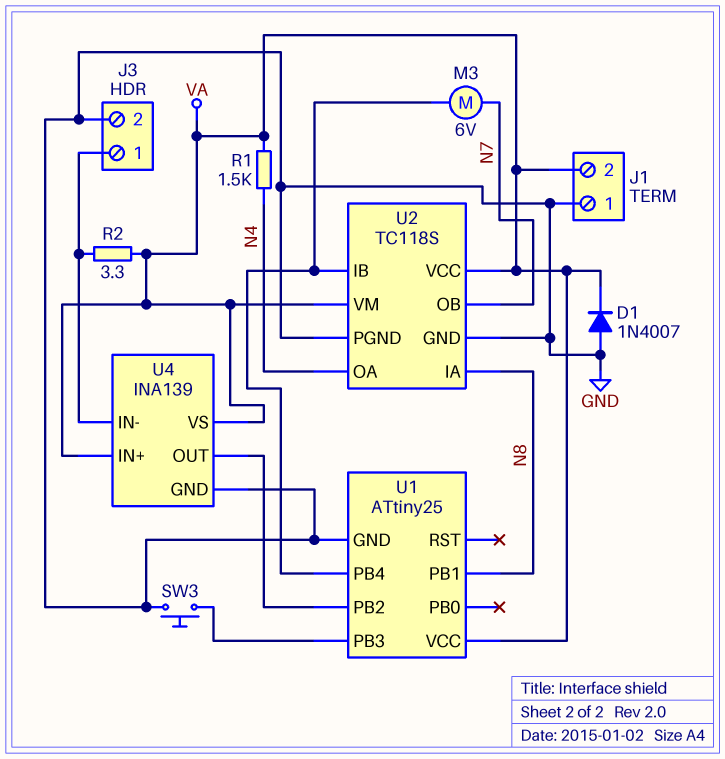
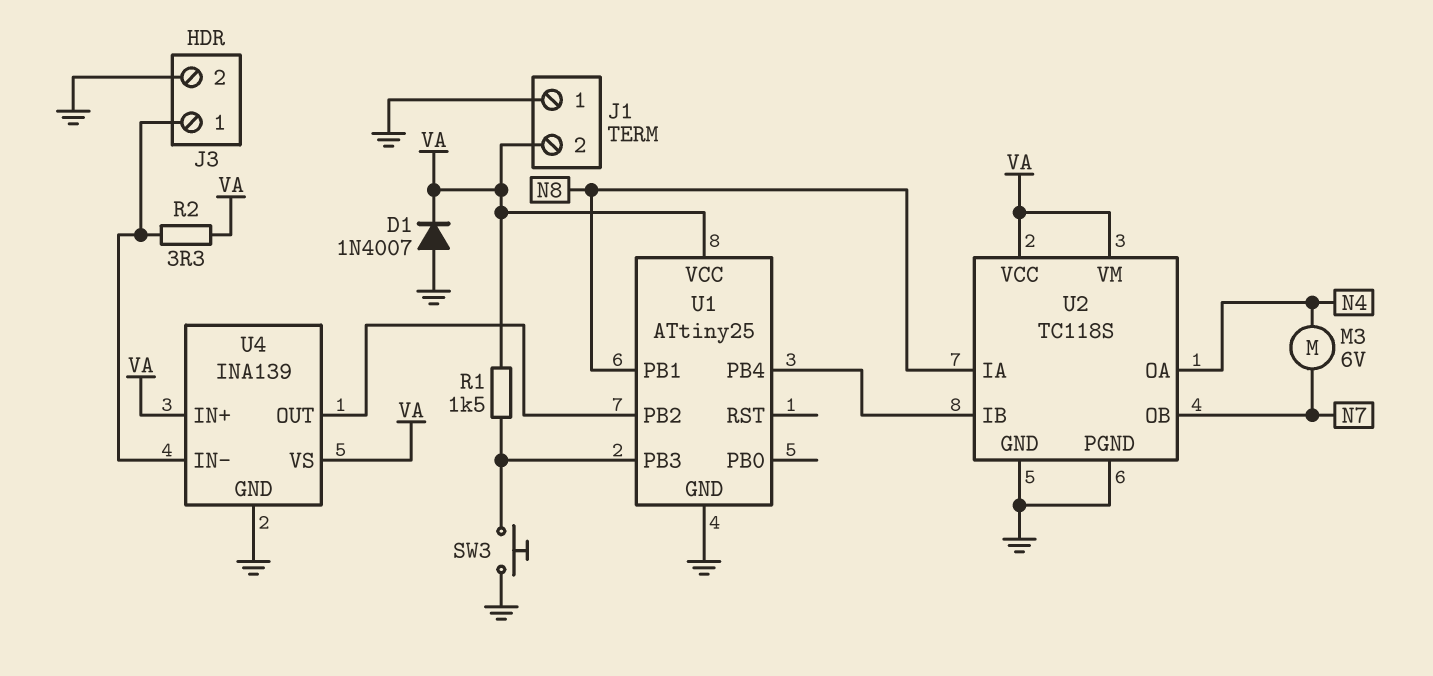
M3: motor 6V (N7, U1/PB4) -> motor 6V (N4, N7)
R1: 1.5k (N4, VA) -> 1.5k (U1/PB3, VA)

